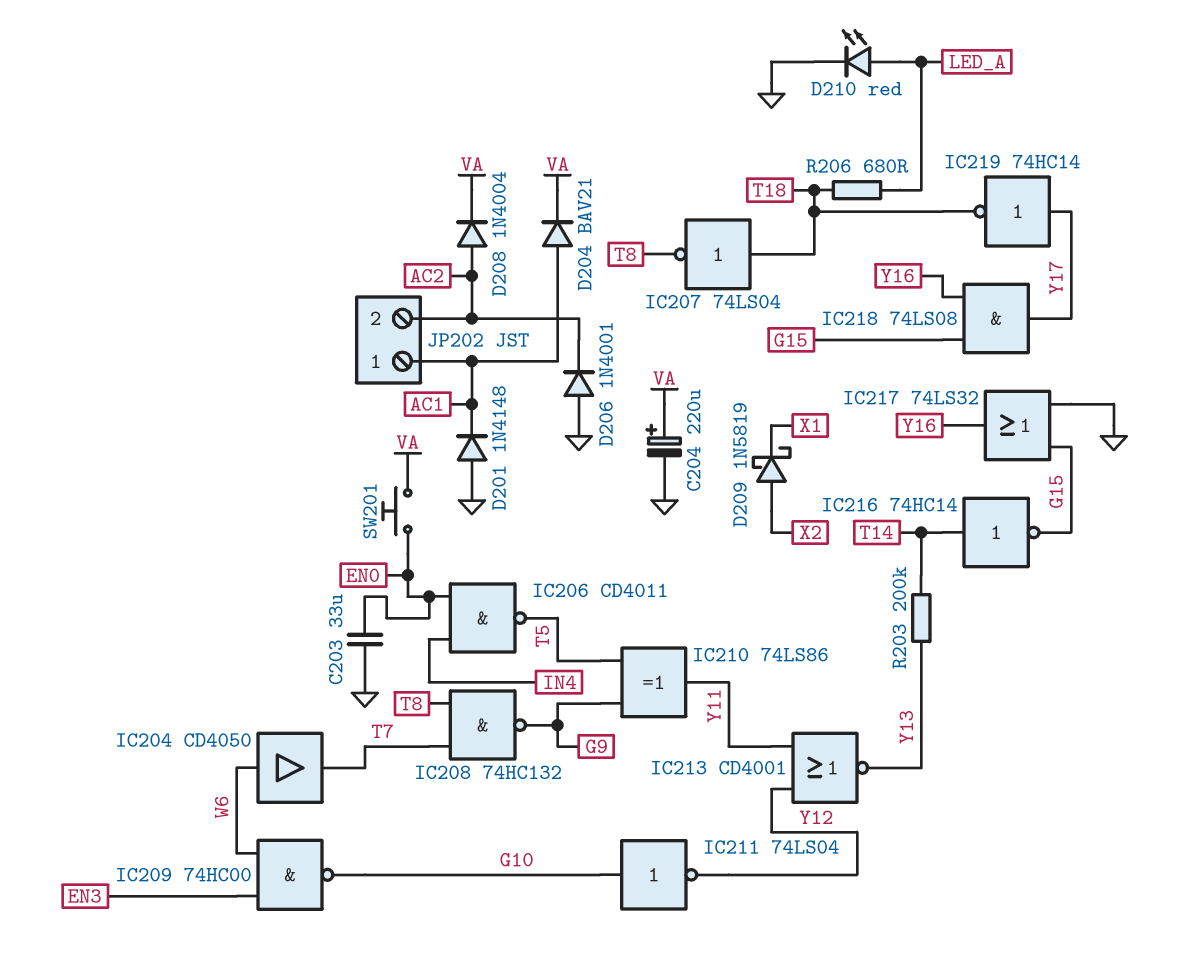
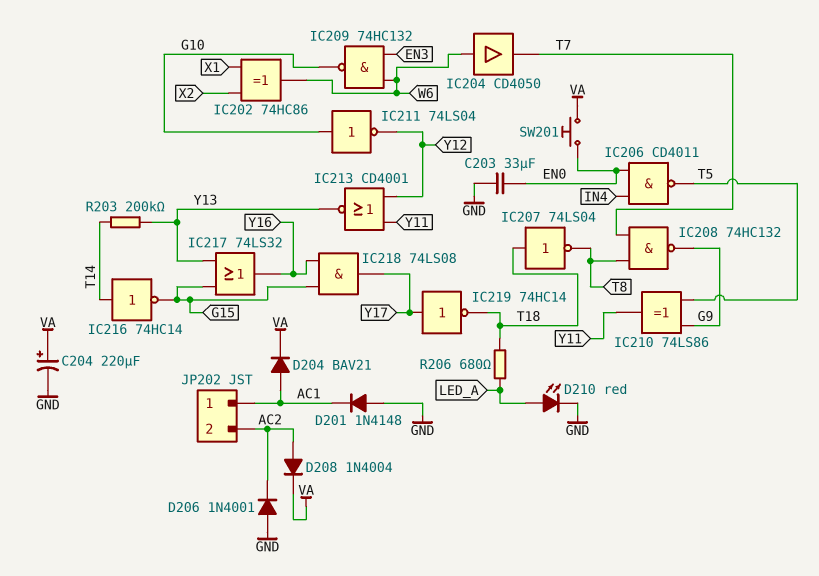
D209: schottky 1N5819 (A X2, K X1) -> none
IC202: none -> XOR 74HC86 (in X1, in X2, out W6)
IC209: NAND 74HC00 (in EN3, in W6, out G10) -> NAND 74HC132 (in EN3, in W6, out G10)
IC217: OR 74LS32 (in G15, in GND, out Y16) -> OR 74LS32 (in G15, in Y13, out Y16)

